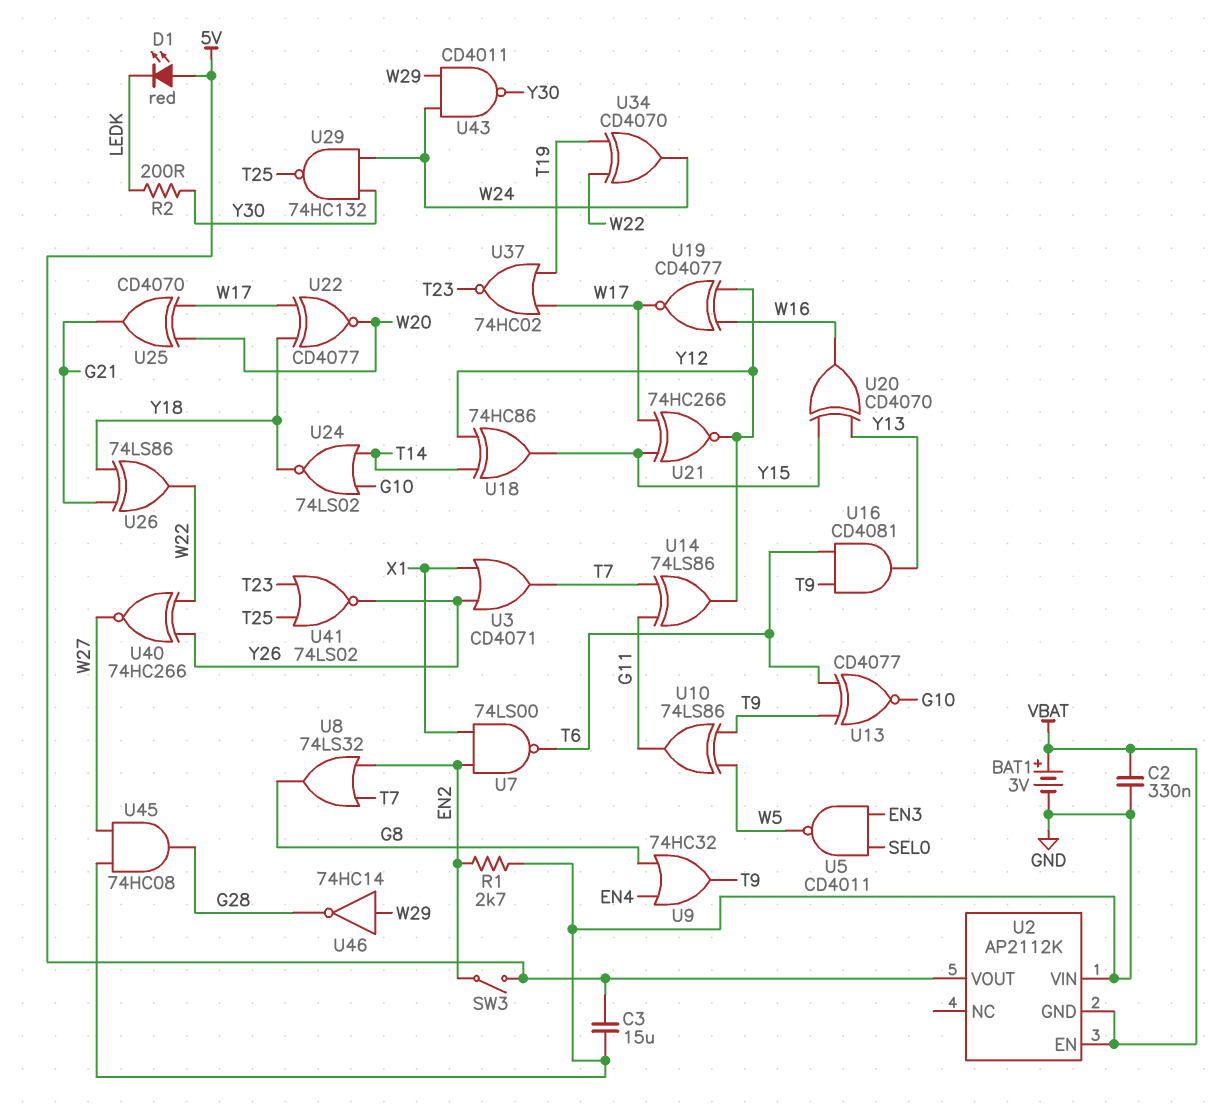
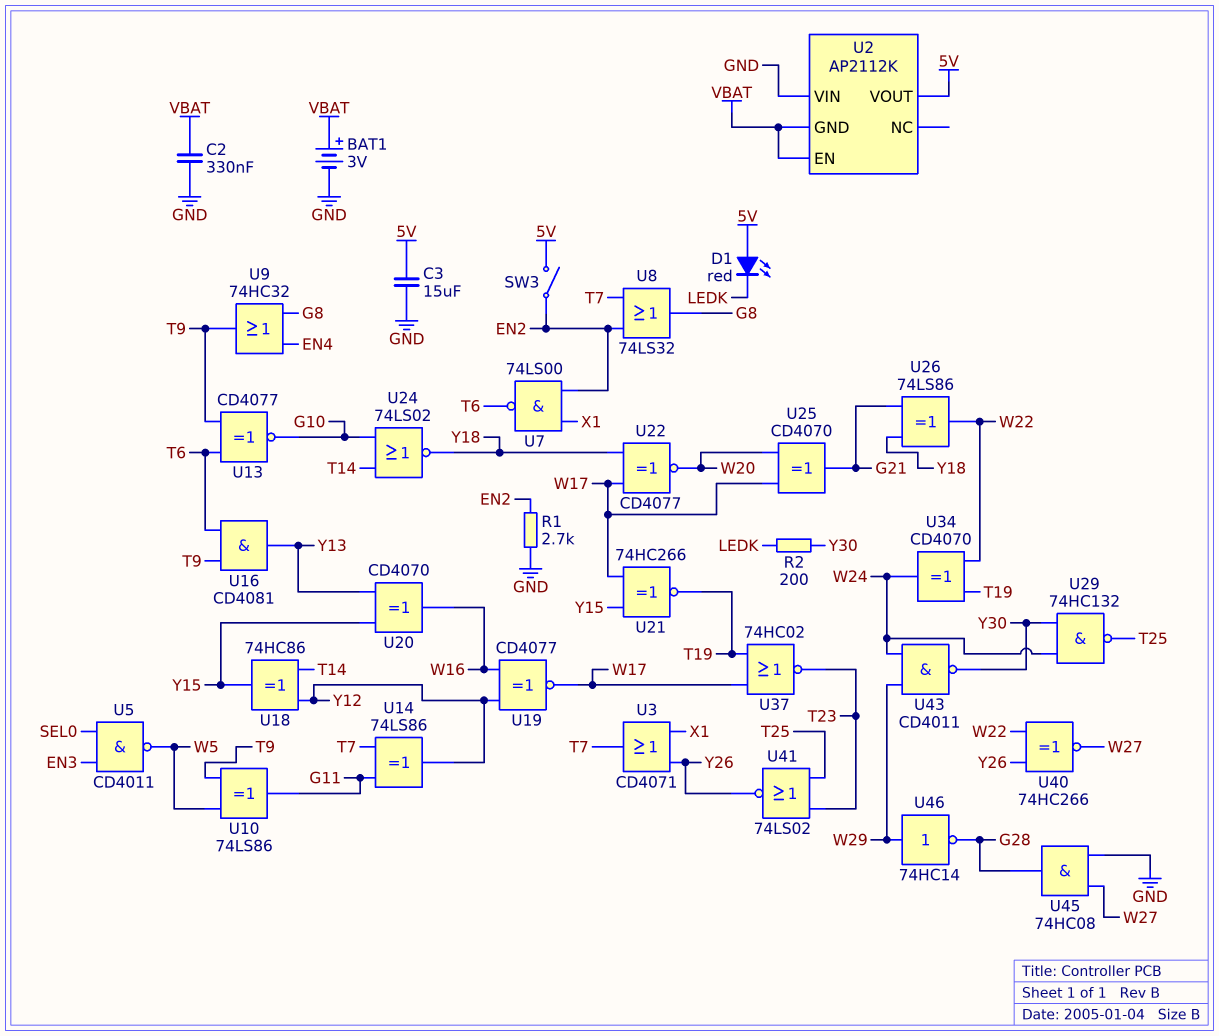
U21: XNOR 74HC266 (in W17, in Y15, out Y12) -> XNOR 74HC266 (in W17, in Y15, out T19)

